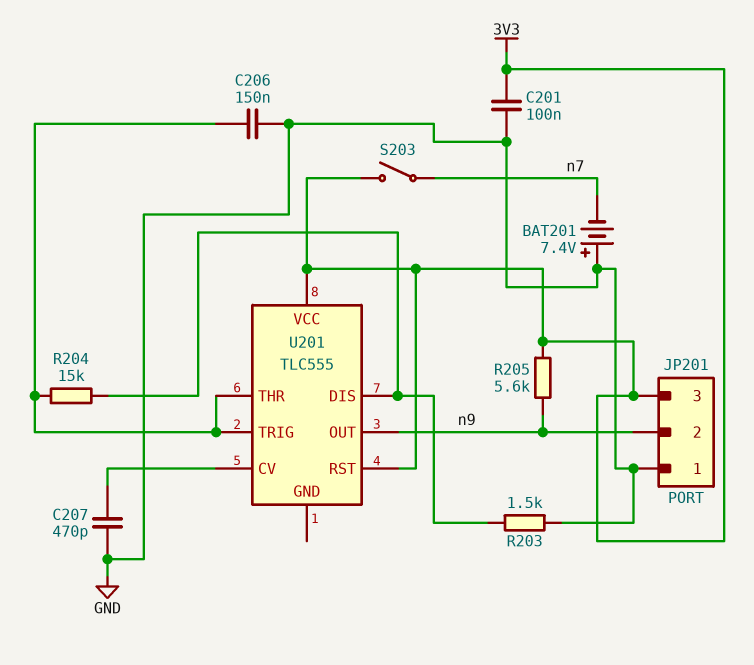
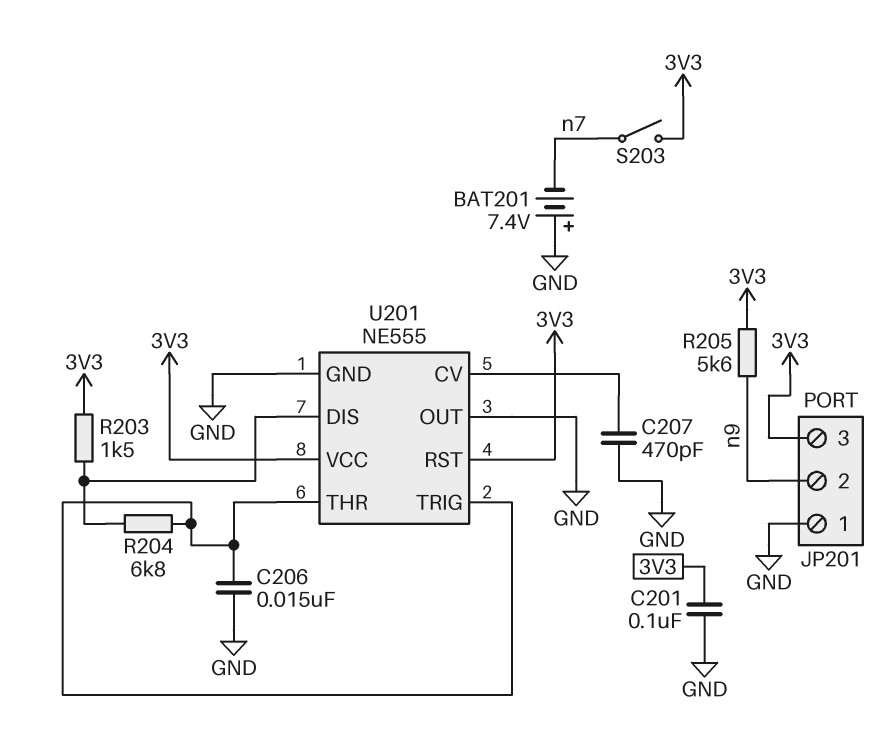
C206: 150nF (GND, U201/THR) -> 15nF (GND, U201/THR)
R203: 1.5k (GND, U201/DIS) -> 1.5k (3V3, U201/DIS)
R204: 15k (U201/DIS, U201/THR) -> 6.8k (U201/DIS, U201/THR)
U201: TLC555 -> NE555
U201 pin GND: none -> GND
U201 pin OUT: n9 -> GND

